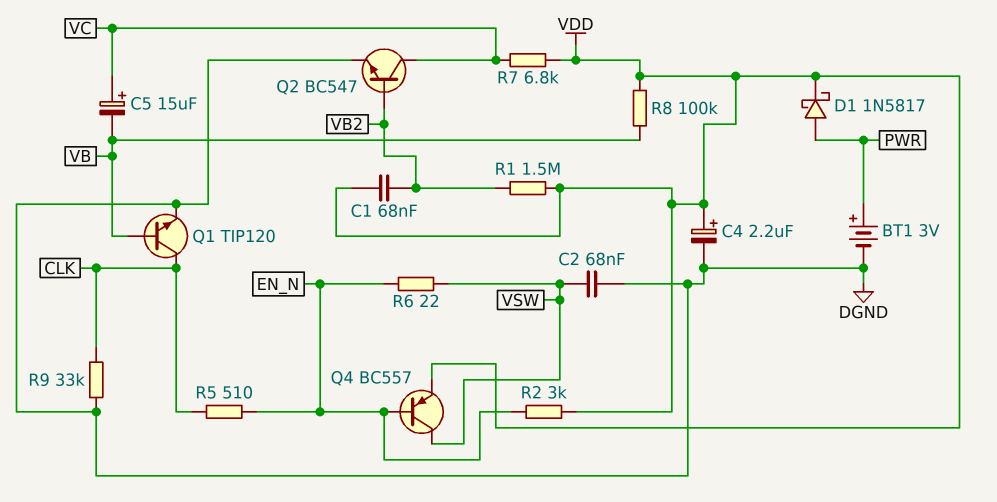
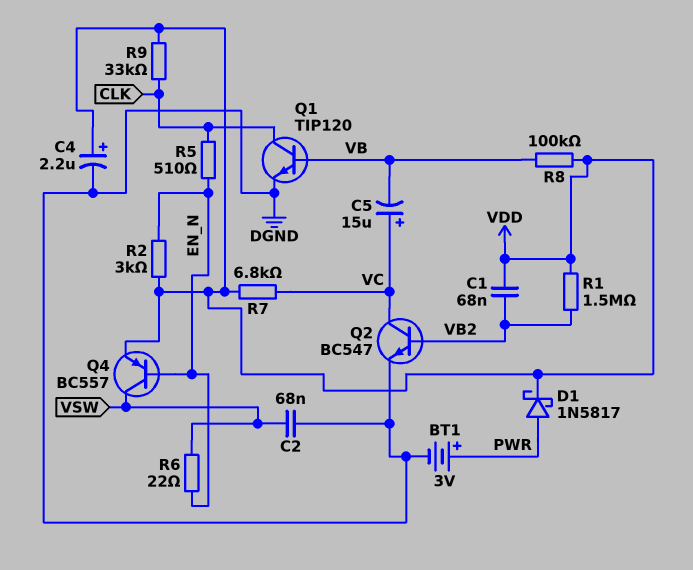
R9: 33k (CLK, DGND) -> 33k (CLK, VDD)

